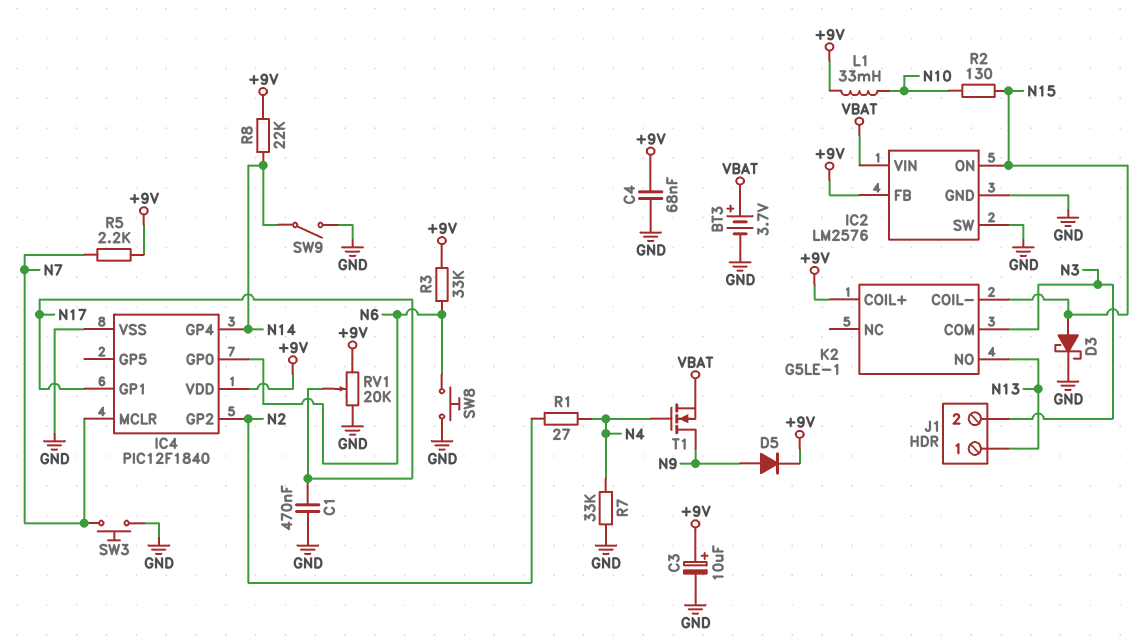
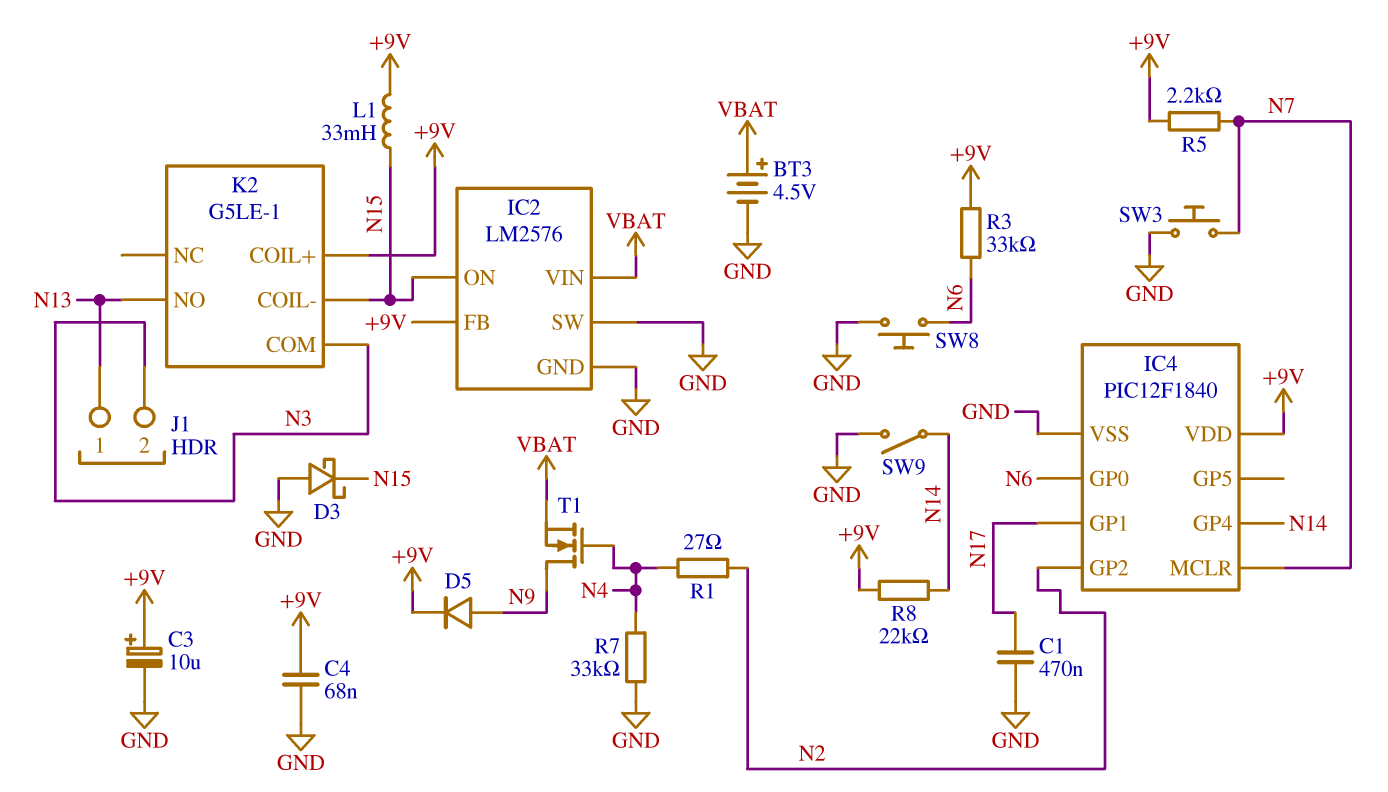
BT3: 3.7V (plus VBAT, minus GND) -> 4.5V (plus VBAT, minus GND)
D3: schottky (A N15, K GND) -> schottky (A GND, K N15)
L1: 33mH (+9V, N10) -> 33mH (+9V, N15)
R2: 130 (N10, N15) -> none
RV1: 20k (+9V, GND, wiper N17) -> none

